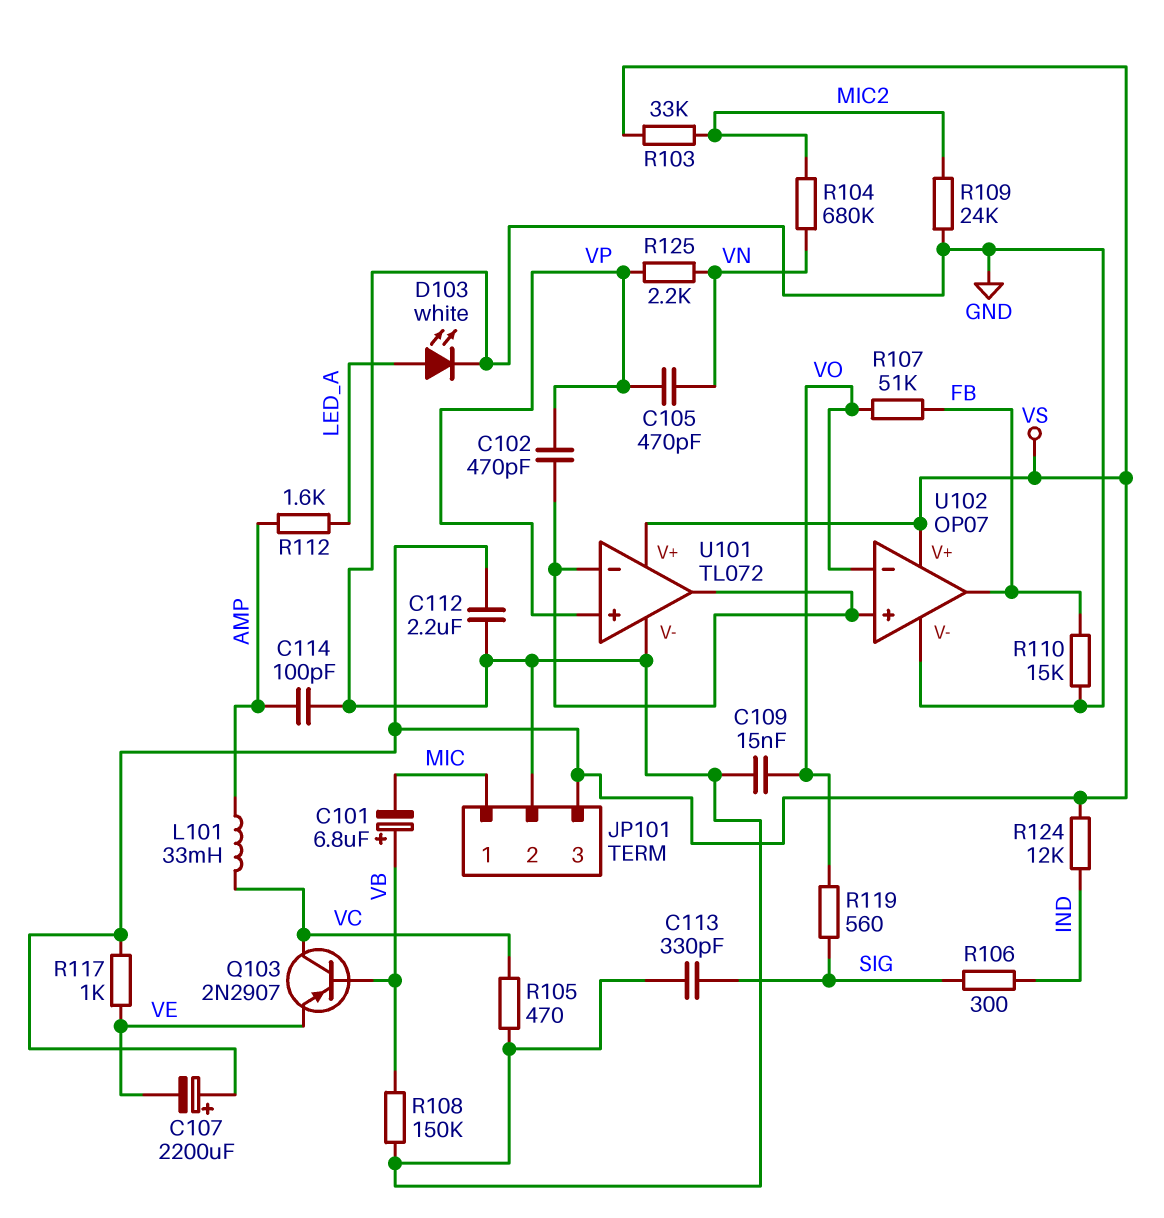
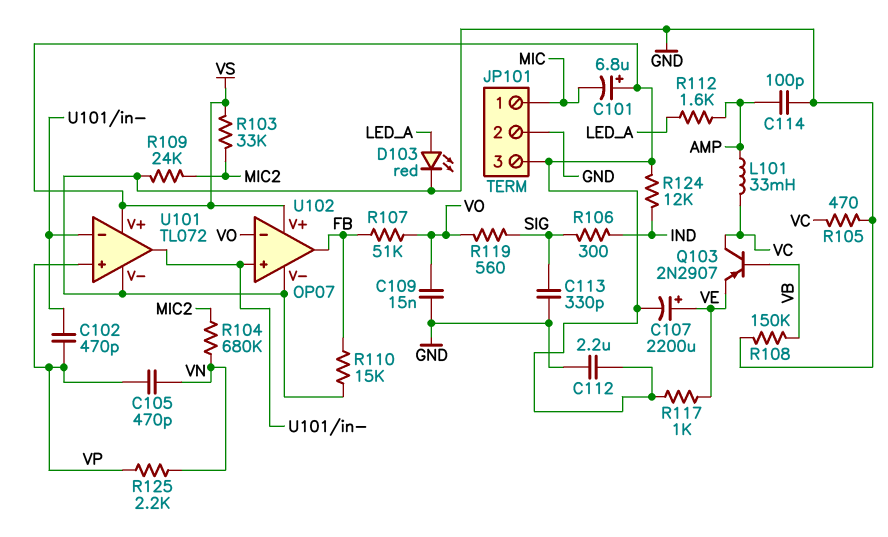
C101: 6.8uF (plus VB, minus MIC) -> 6.8uF (plus VS, minus MIC)
C107: 2200uF (plus VS, minus VE) -> 2200uF (plus VE, minus VS)
D103: LED white (A LED_A, K GND) -> LED red (A LED_A, K GND)

